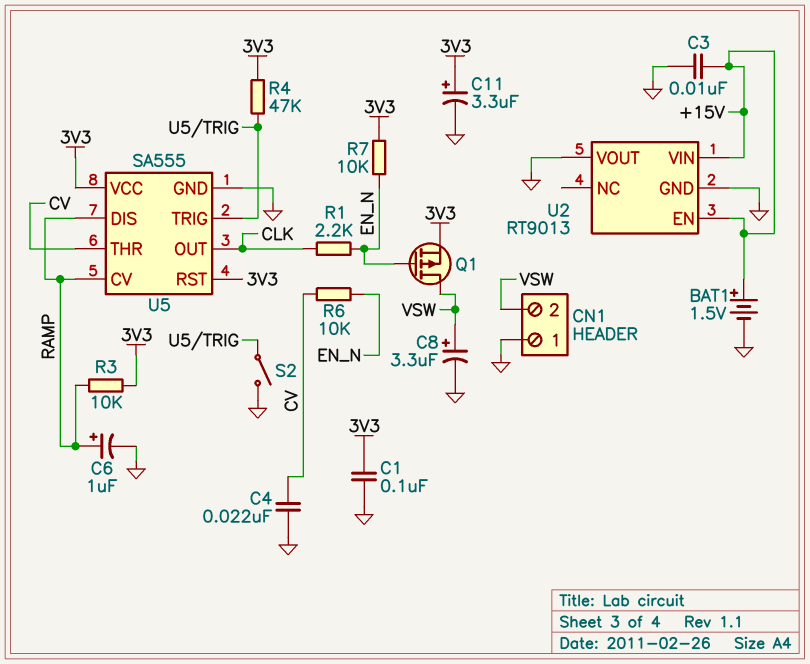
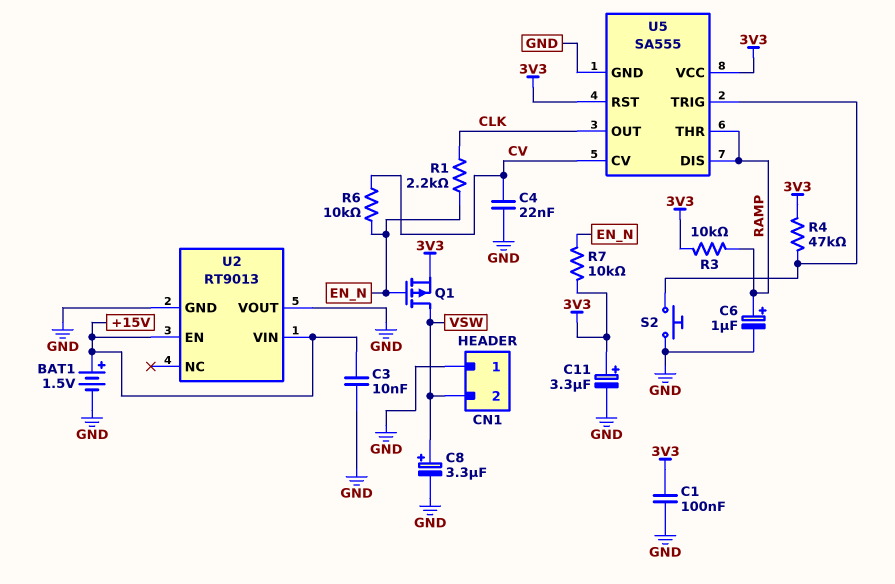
S2: switch (GND, U5/TRIG) -> button (GND, U5/TRIG)
U5 pin CV: RAMP -> CV
U5 pin THR: CV -> RAMP

